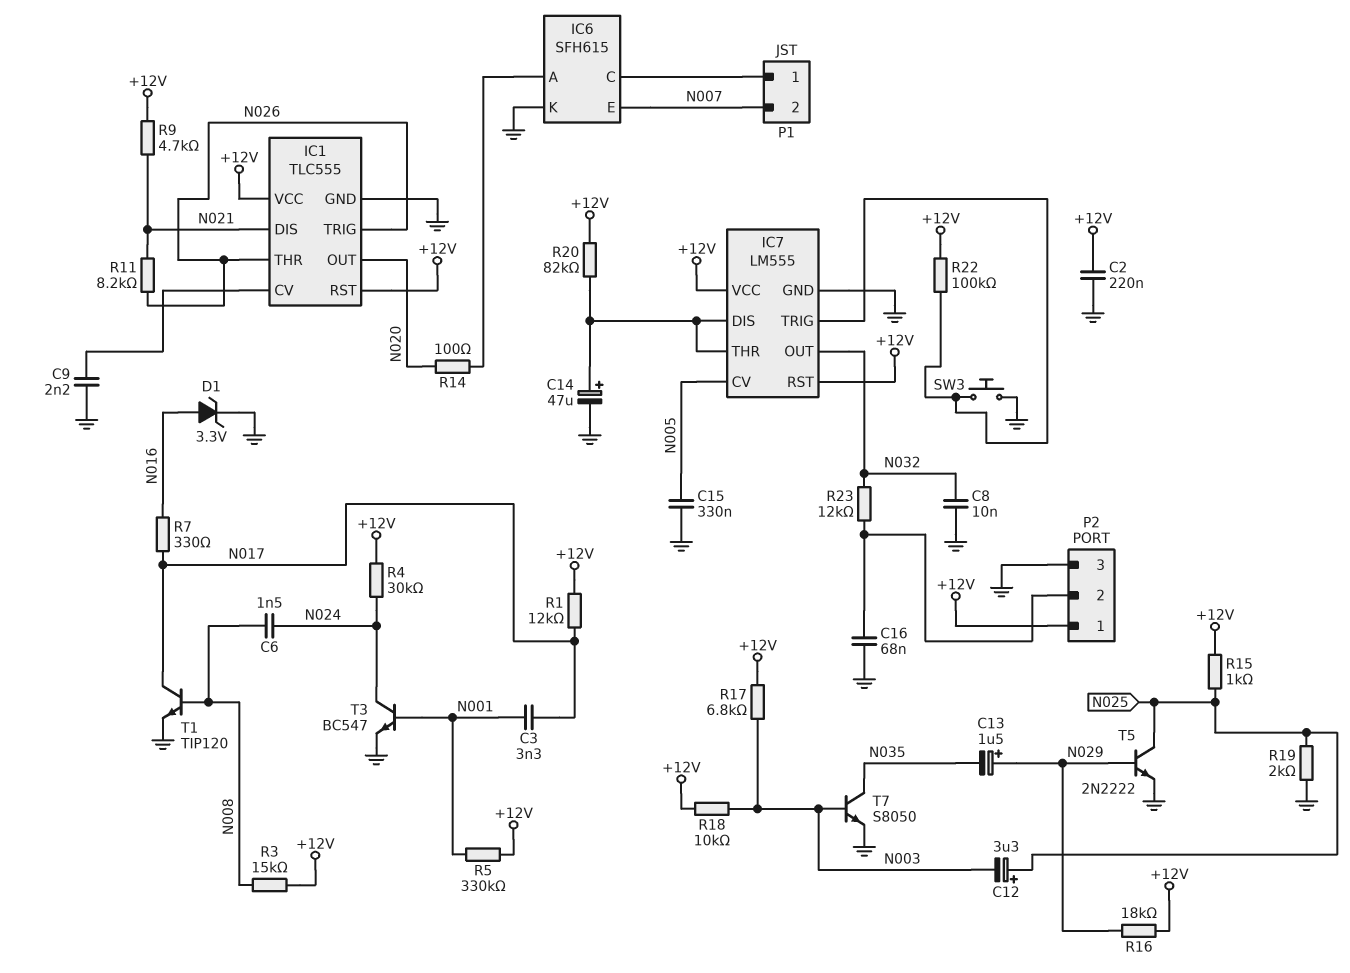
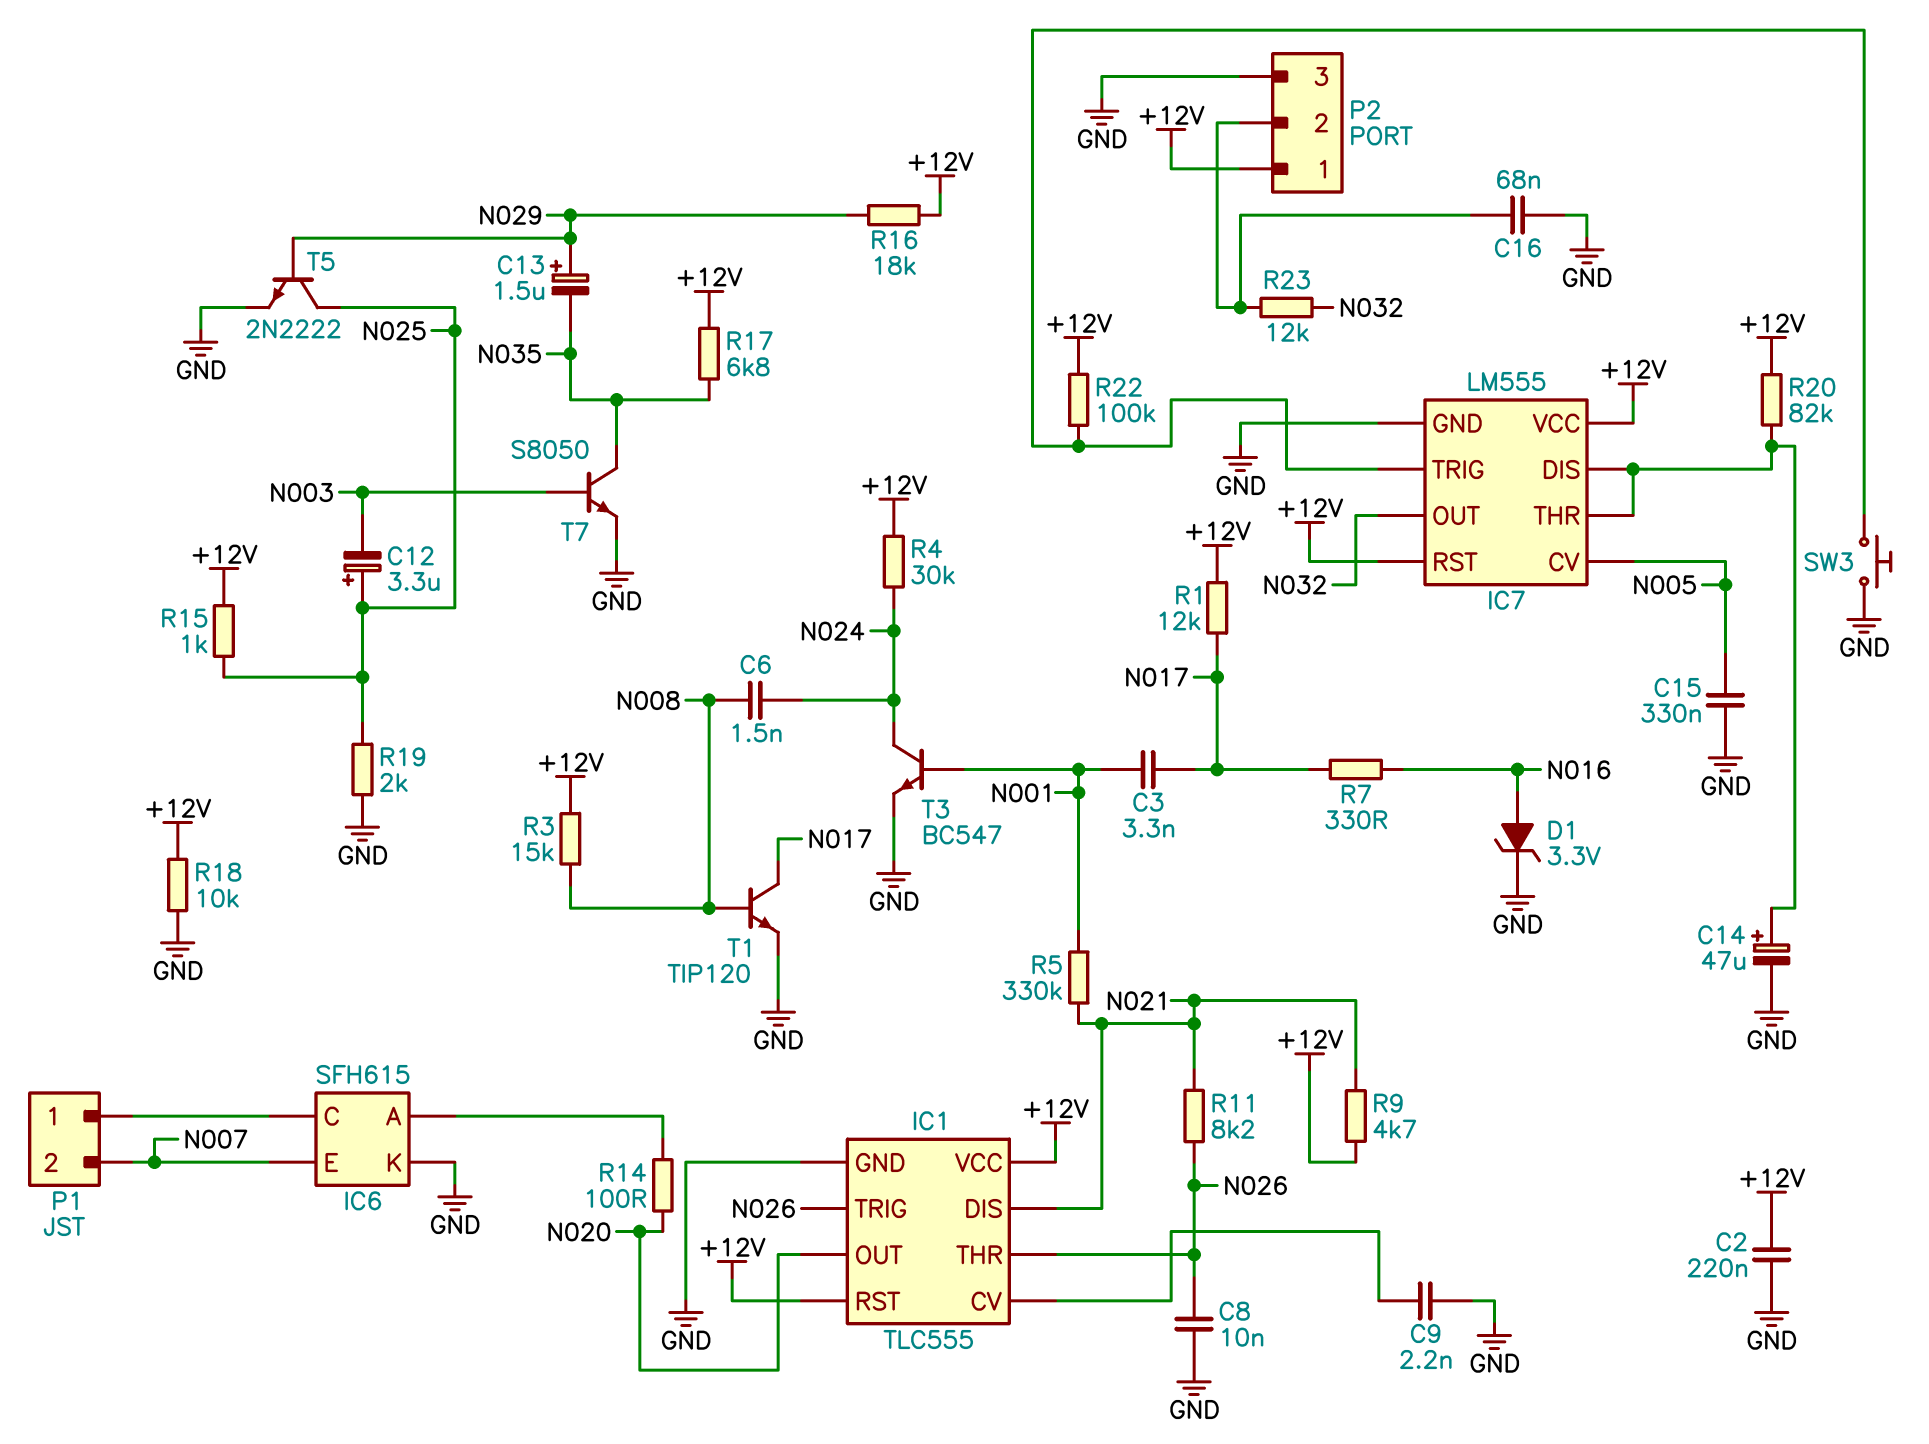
C8: 10nF (GND, N032) -> 10nF (GND, N026)
R5: 330k (+12V, N001) -> 330k (N001, N021)
R17: 6.8k (+12V, N003) -> 6.8k (+12V, N035)
R18: 10k (+12V, N003) -> 10k (+12V, GND)

